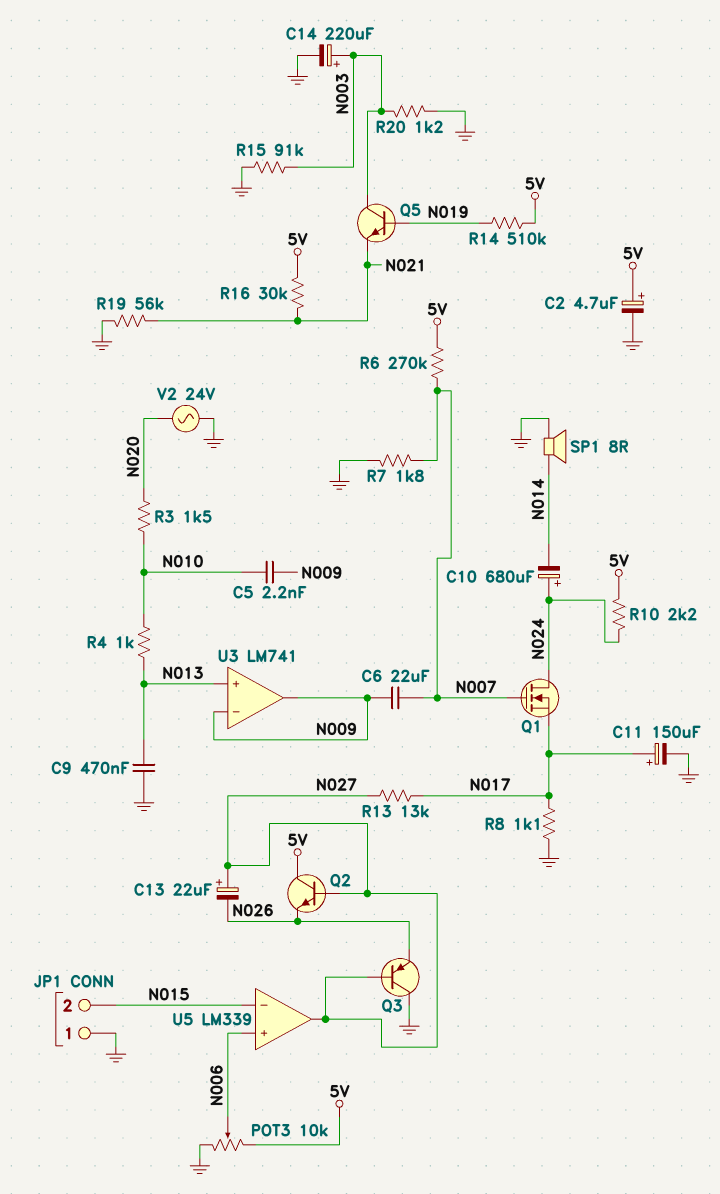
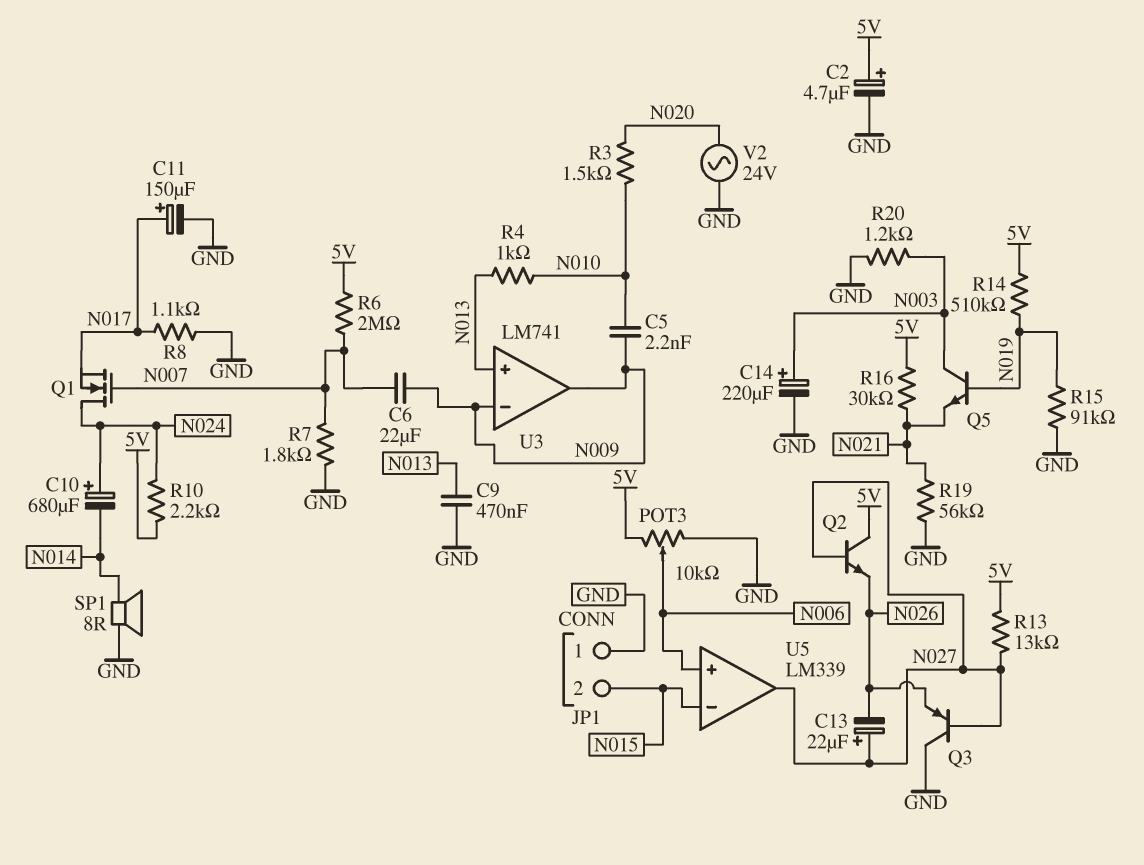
R6: 270k (5V, N007) -> 2M (5V, N007)
R13: 13k (N017, N027) -> 13k (5V, N027)
R15: 91k (GND, N003) -> 91k (GND, N019)

